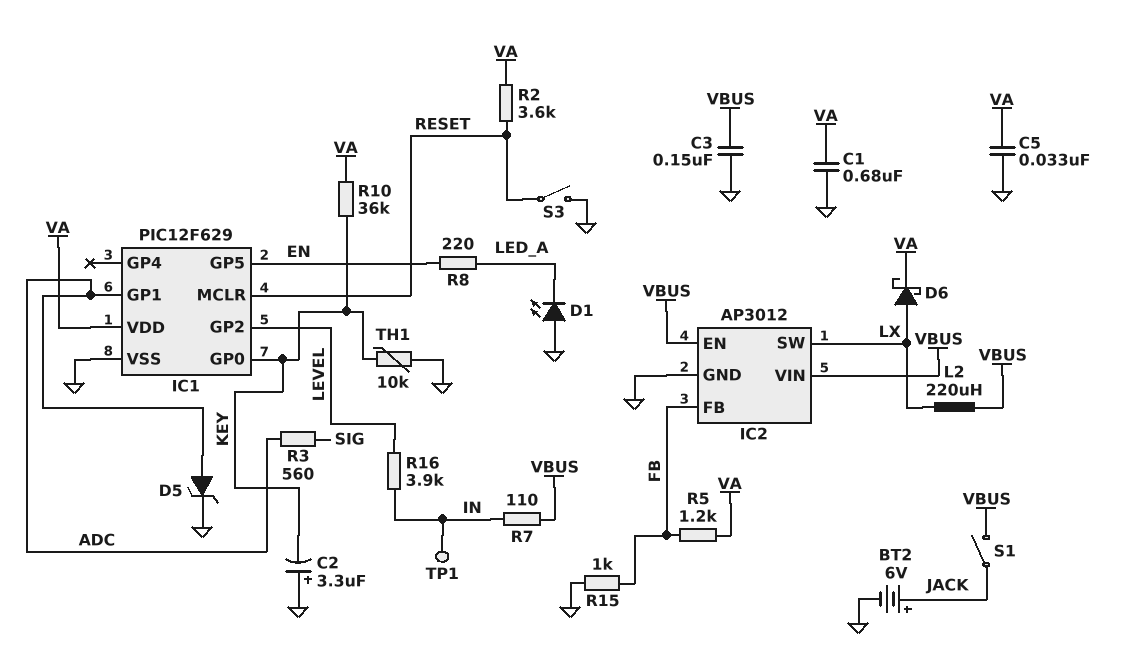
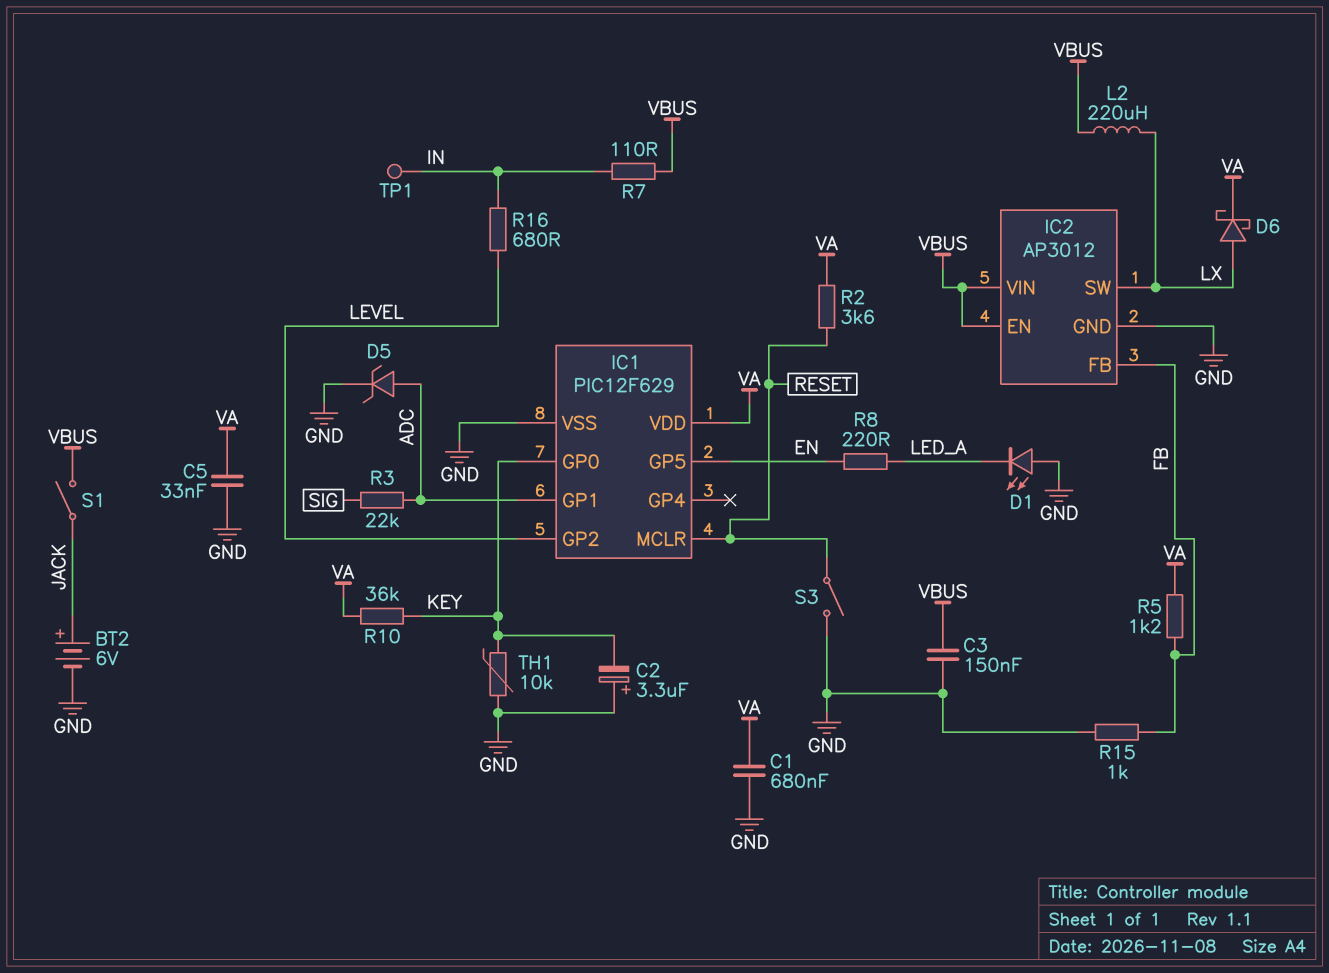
R3: 560 (ADC, SIG) -> 22k (ADC, SIG)
R16: 3.9k (IN, LEVEL) -> 680 (IN, LEVEL)

